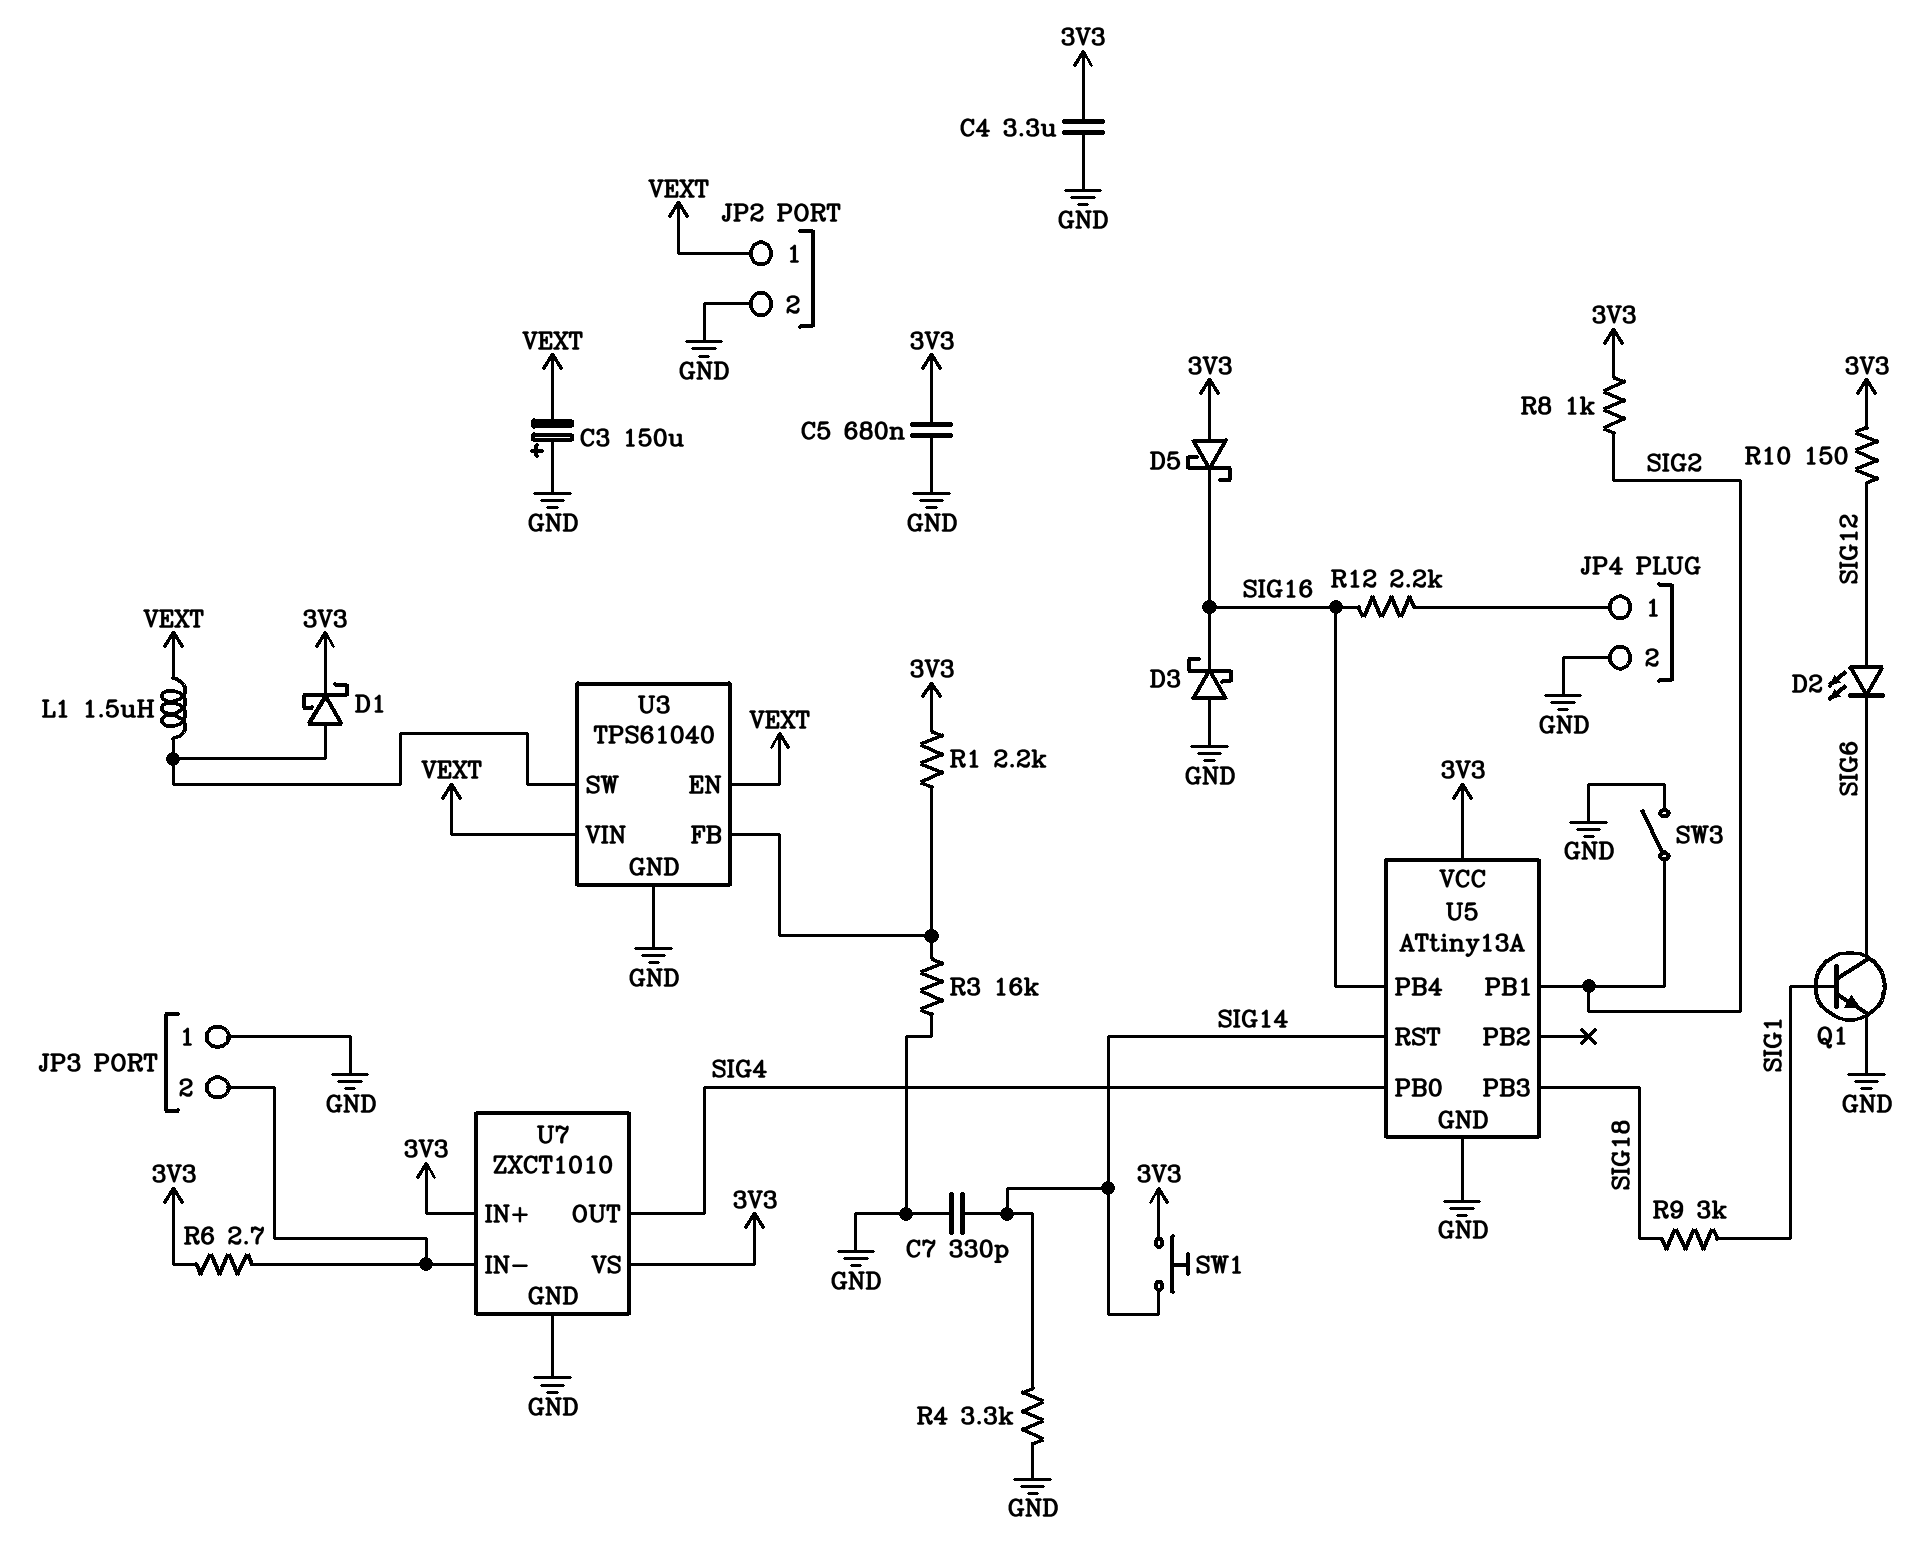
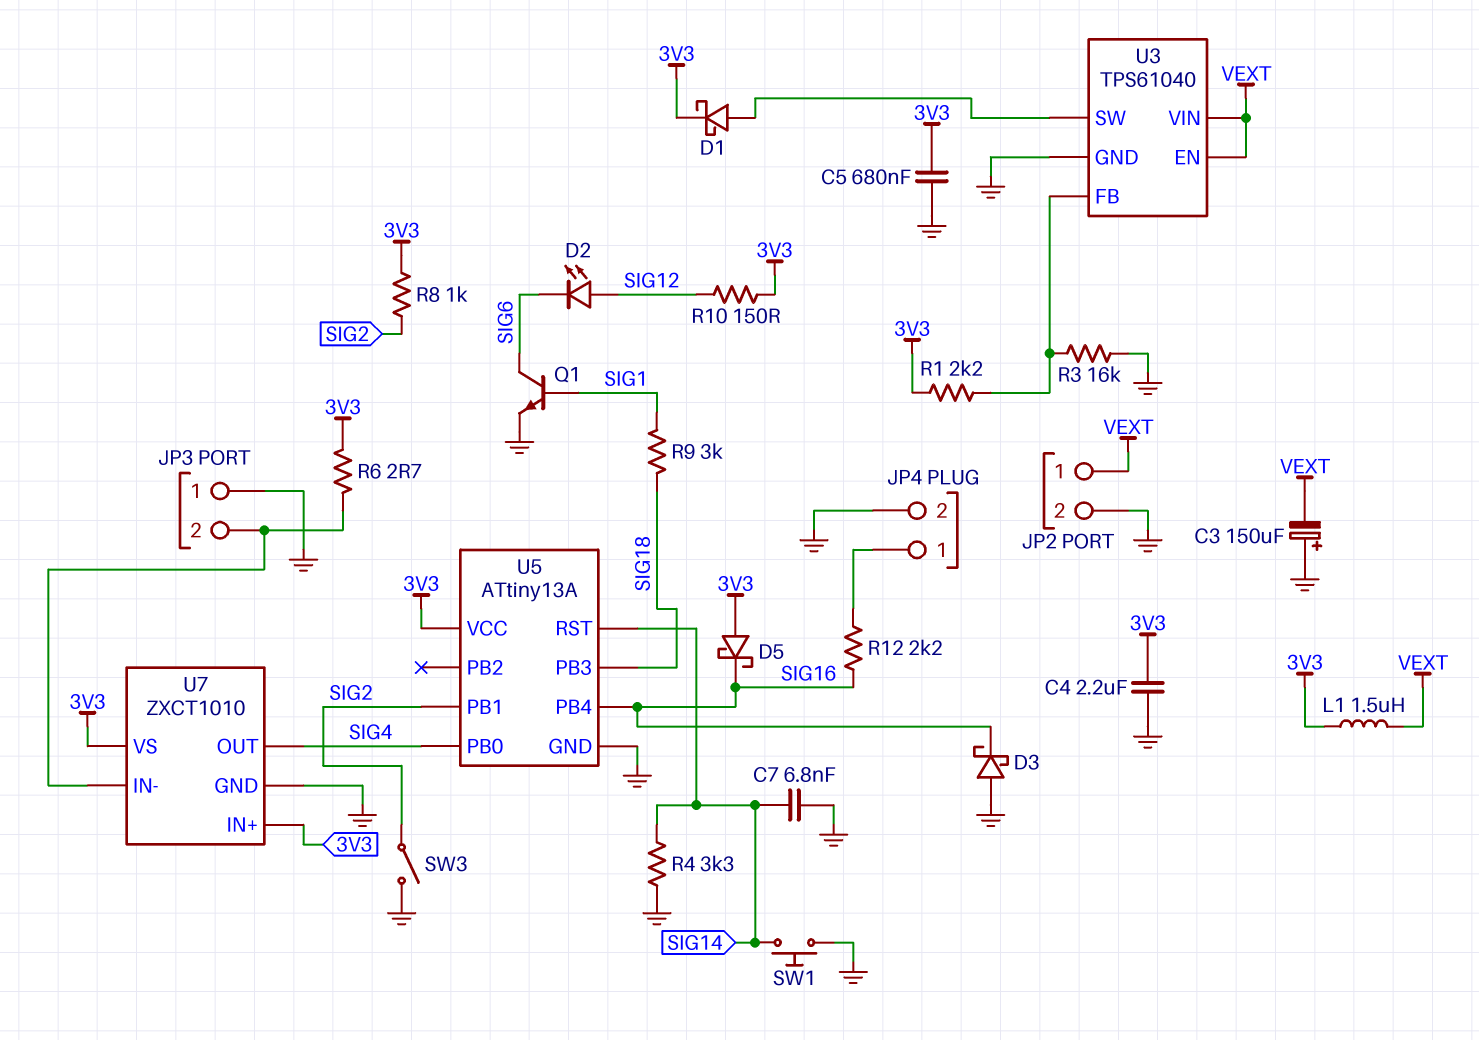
C4: 3.3uF (3V3, GND) -> 2.2uF (3V3, GND)
C7: 330pF (GND, SIG14) -> 6.8nF (GND, SIG14)
L1: 1.5uH (U3/SW, VEXT) -> 1.5uH (3V3, VEXT)
SW1: button (3V3, SIG14) -> button (GND, SIG14)

